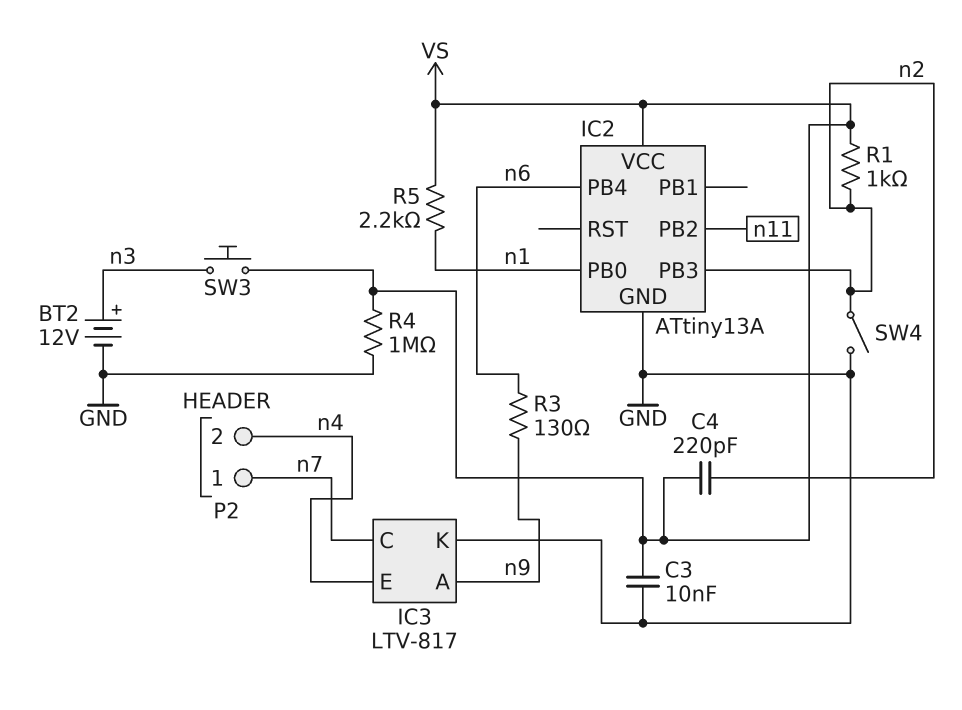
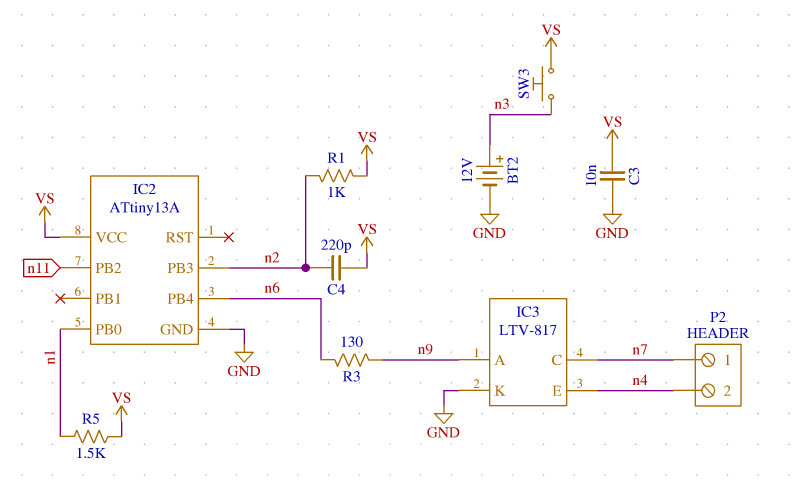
R4: 1M (GND, VS) -> none
R5: 2.2k (VS, n1) -> 1.5k (VS, n1)
SW4: switch (GND, n2) -> none

